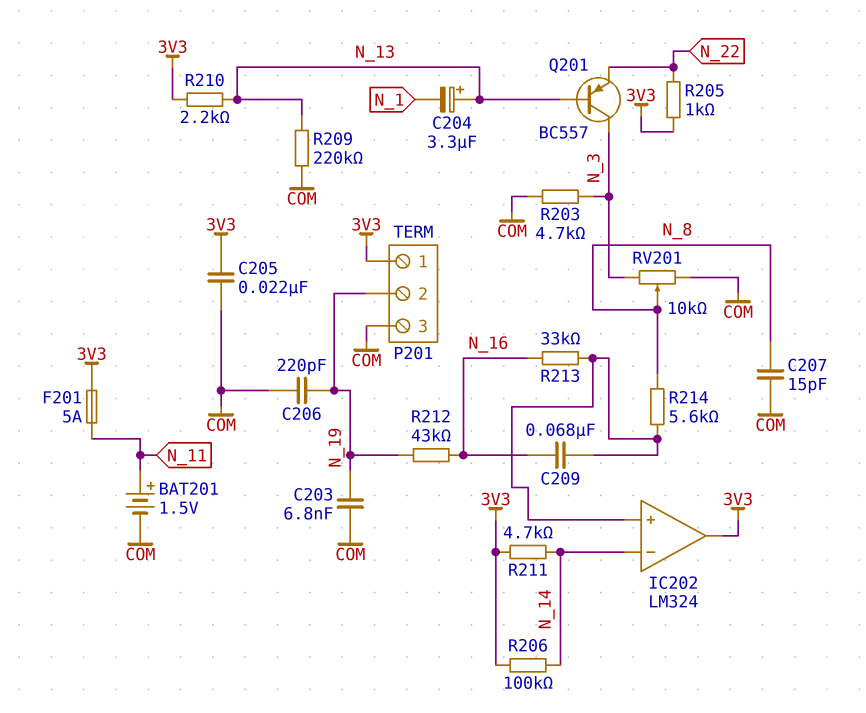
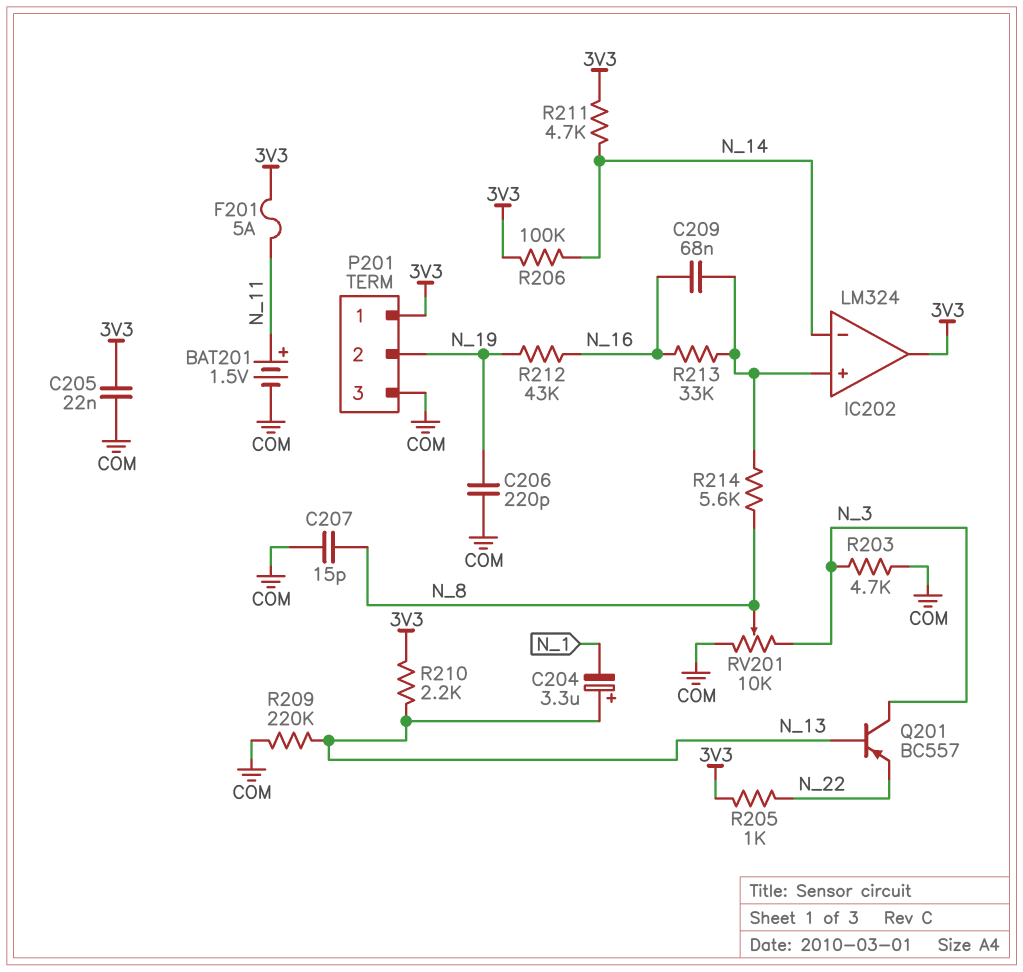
C203: 6.8nF (COM, N_19) -> none

